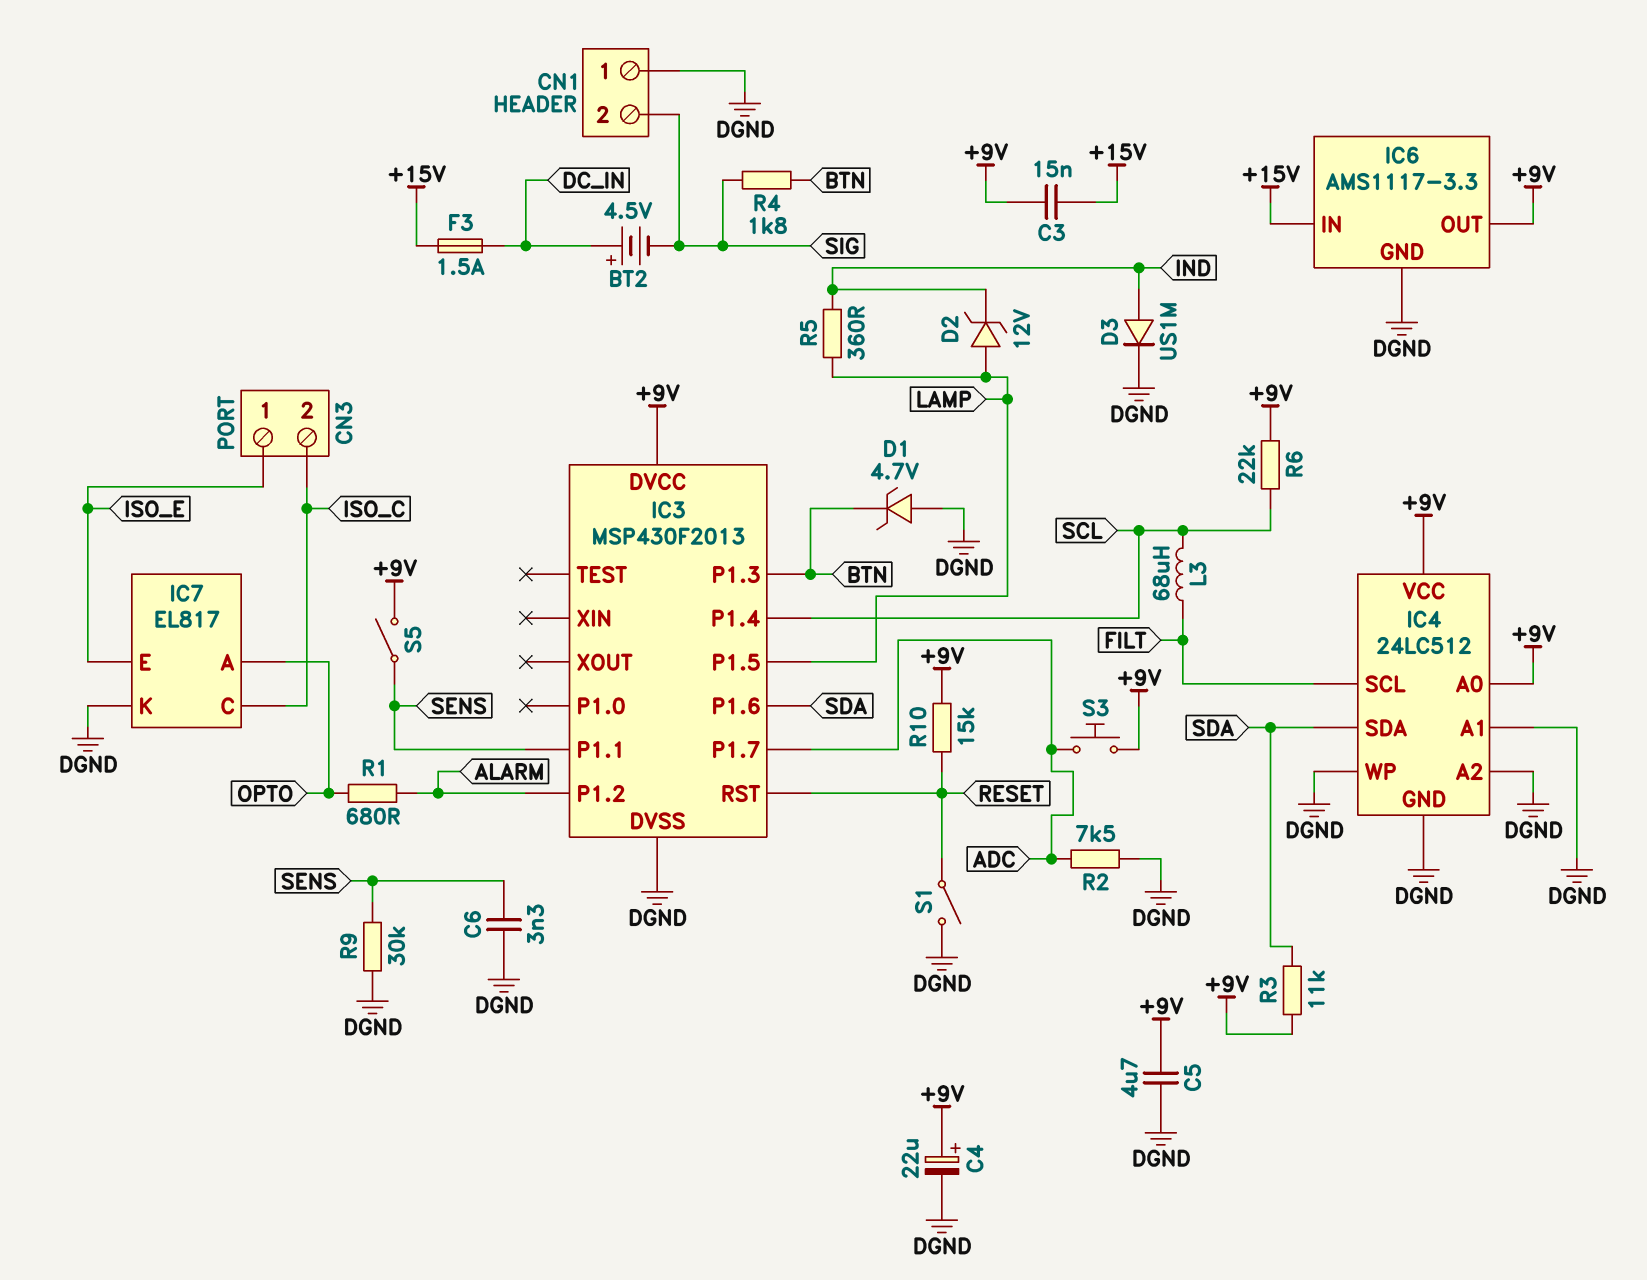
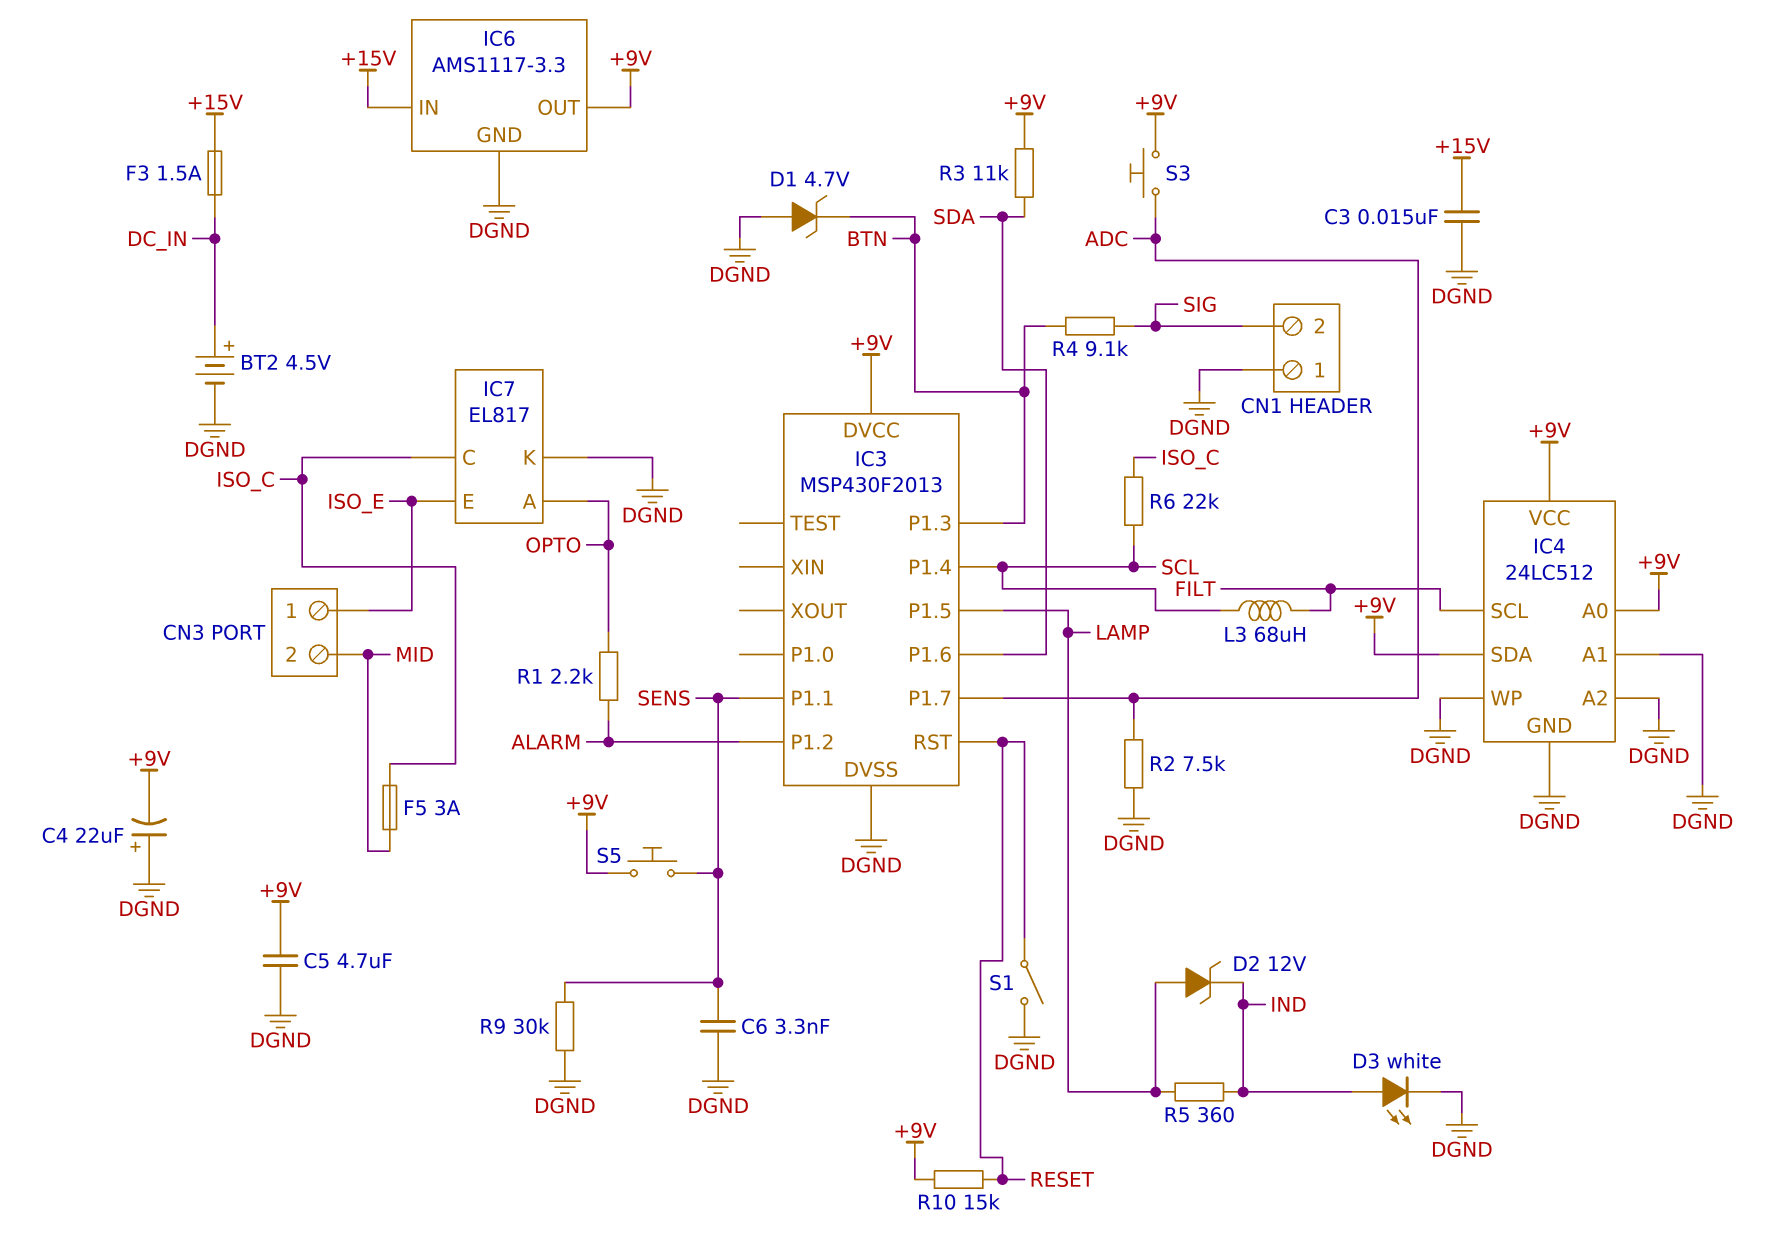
BT2: 4.5V (plus DC_IN, minus SIG) -> 4.5V (plus DC_IN, minus DGND)
C3: 15nF (+9V, +15V) -> 15nF (+15V, DGND)
C4: 22uF (plus +9V, minus DGND) -> 22uF (plus DGND, minus +9V)
CN3 pin 2: ISO_C -> MID
D3: diode US1M (A IND, K DGND) -> LED white (A IND, K DGND)
F5: none -> 3A (ISO_C, MID)
IC4 pin SDA: SDA -> +9V
R1: 680 (ALARM, OPTO) -> 2.2k (ALARM, OPTO)
R4: 1.8k (BTN, SIG) -> 9.1k (BTN, SIG)
R6: 22k (+9V, SCL) -> 22k (ISO_C, SCL)
S5: switch (+9V, SENS) -> button (+9V, SENS)

